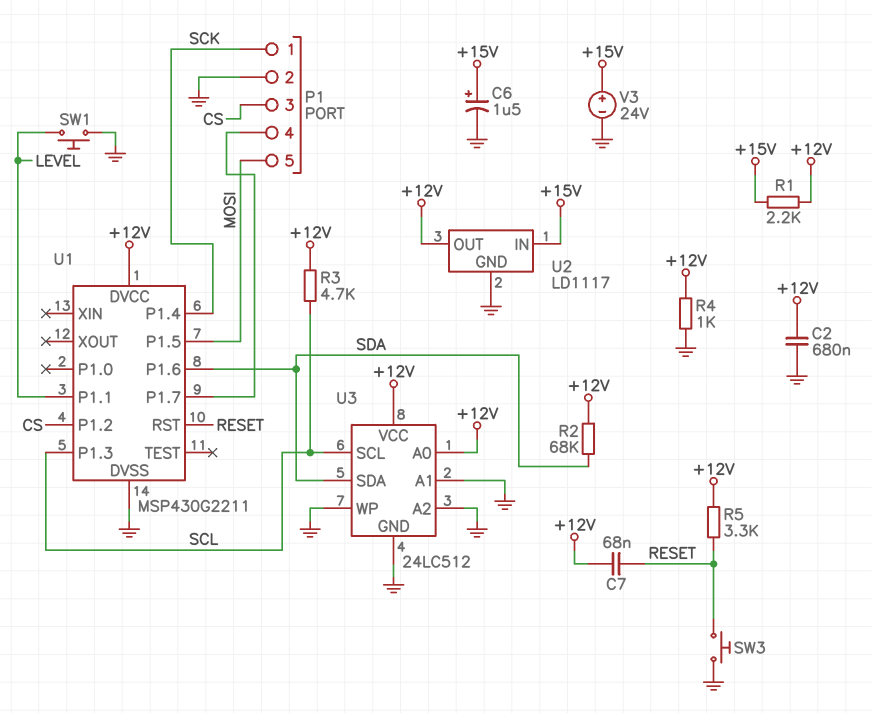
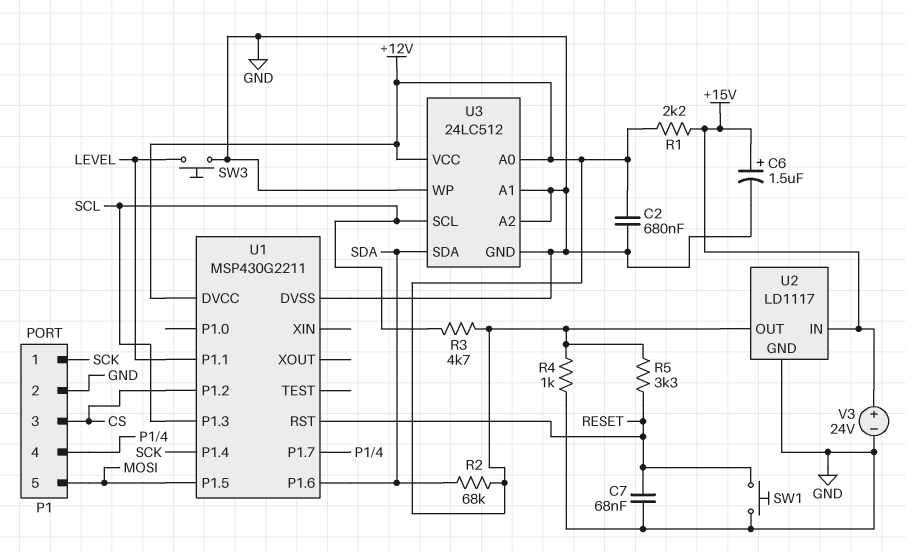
C7: 68nF (+12V, RESET) -> 68nF (GND, RESET)
SW1: button (GND, LEVEL) -> button (GND, RESET)
SW3: button (GND, RESET) -> button (GND, LEVEL)

